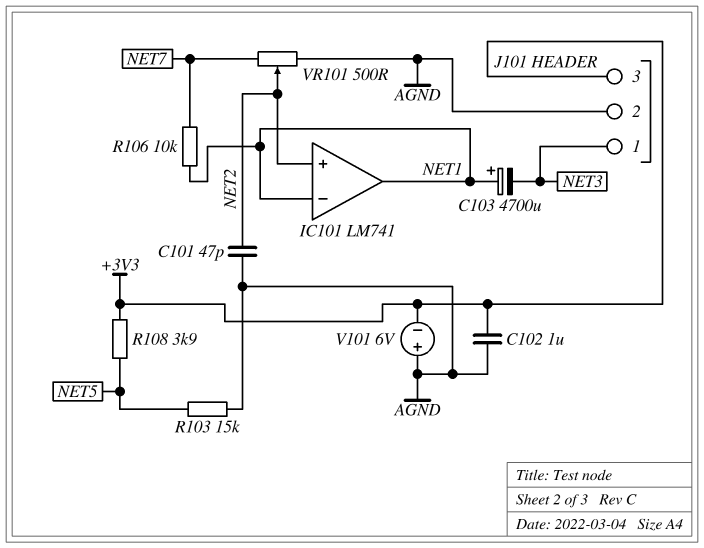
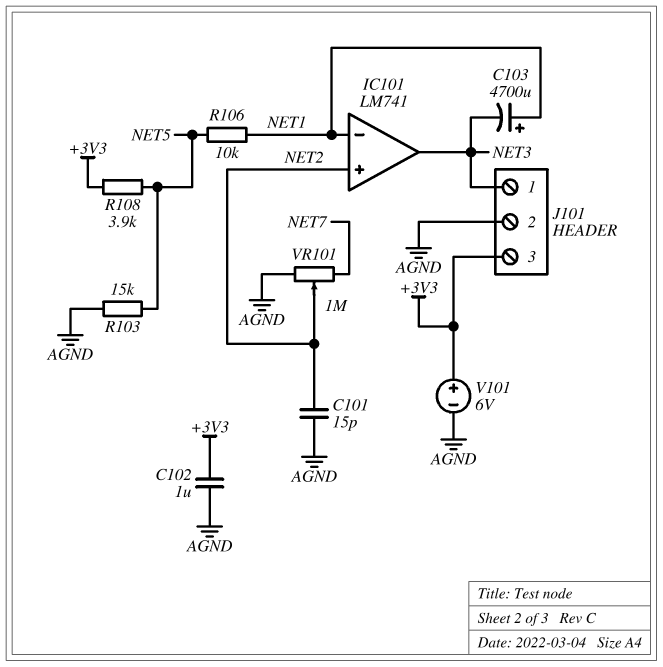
C101: 47pF (AGND, NET2) -> 15pF (AGND, NET2)
IC101 pin out: NET1 -> NET3
R106: 10k (NET1, NET7) -> 10k (NET1, NET5)
V101: 6V (plus AGND, minus +3V3) -> 6V (plus +3V3, minus AGND)
VR101: 500 (AGND, NET7, wiper NET2) -> 1M (AGND, NET7, wiper NET2)

